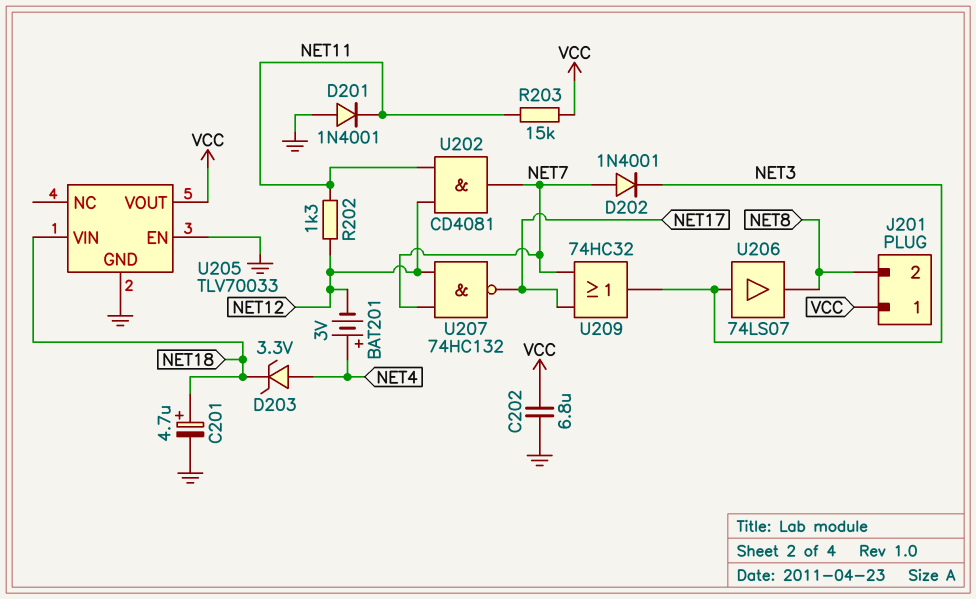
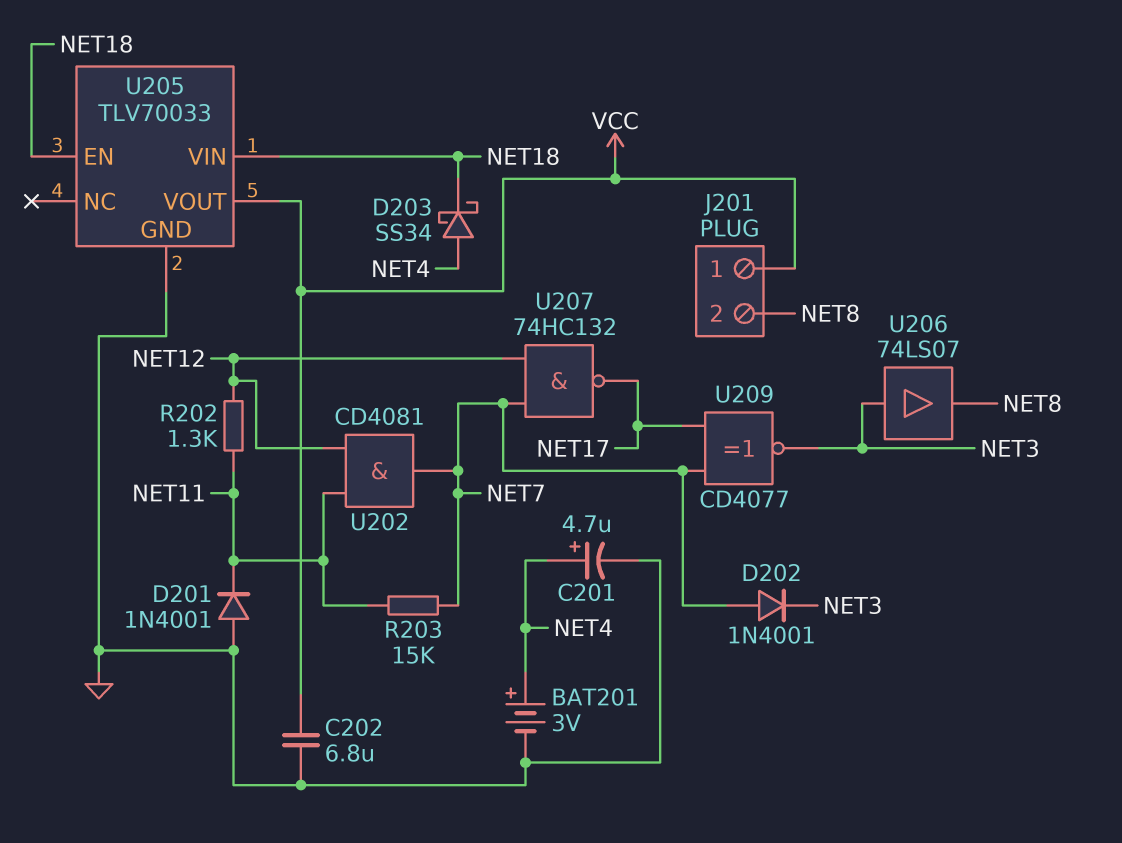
BAT201: 3V (plus NET4, minus NET12) -> 3V (plus NET4, minus GND)
C201: 4.7uF (plus NET18, minus GND) -> 4.7uF (plus NET4, minus GND)
D203: zener 3.3V (A NET4, K NET18) -> schottky SS34 (A NET4, K NET18)
R203: 15k (NET11, VCC) -> 15k (NET7, NET11)
U205 pin EN: GND -> NET18
U209: OR 74HC32 (in NET7, in NET17, out NET3) -> XNOR CD4077 (in NET7, in NET17, out NET3)

